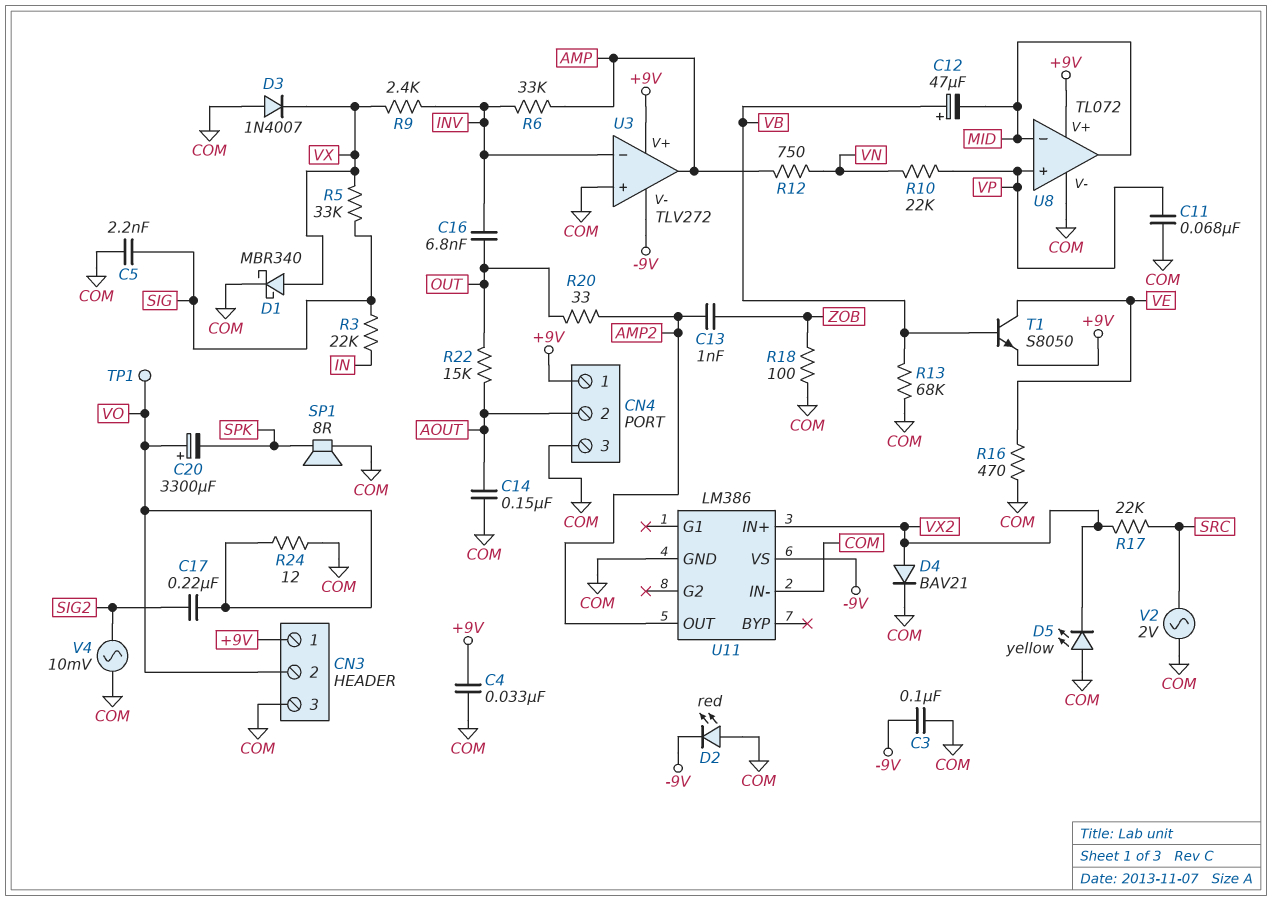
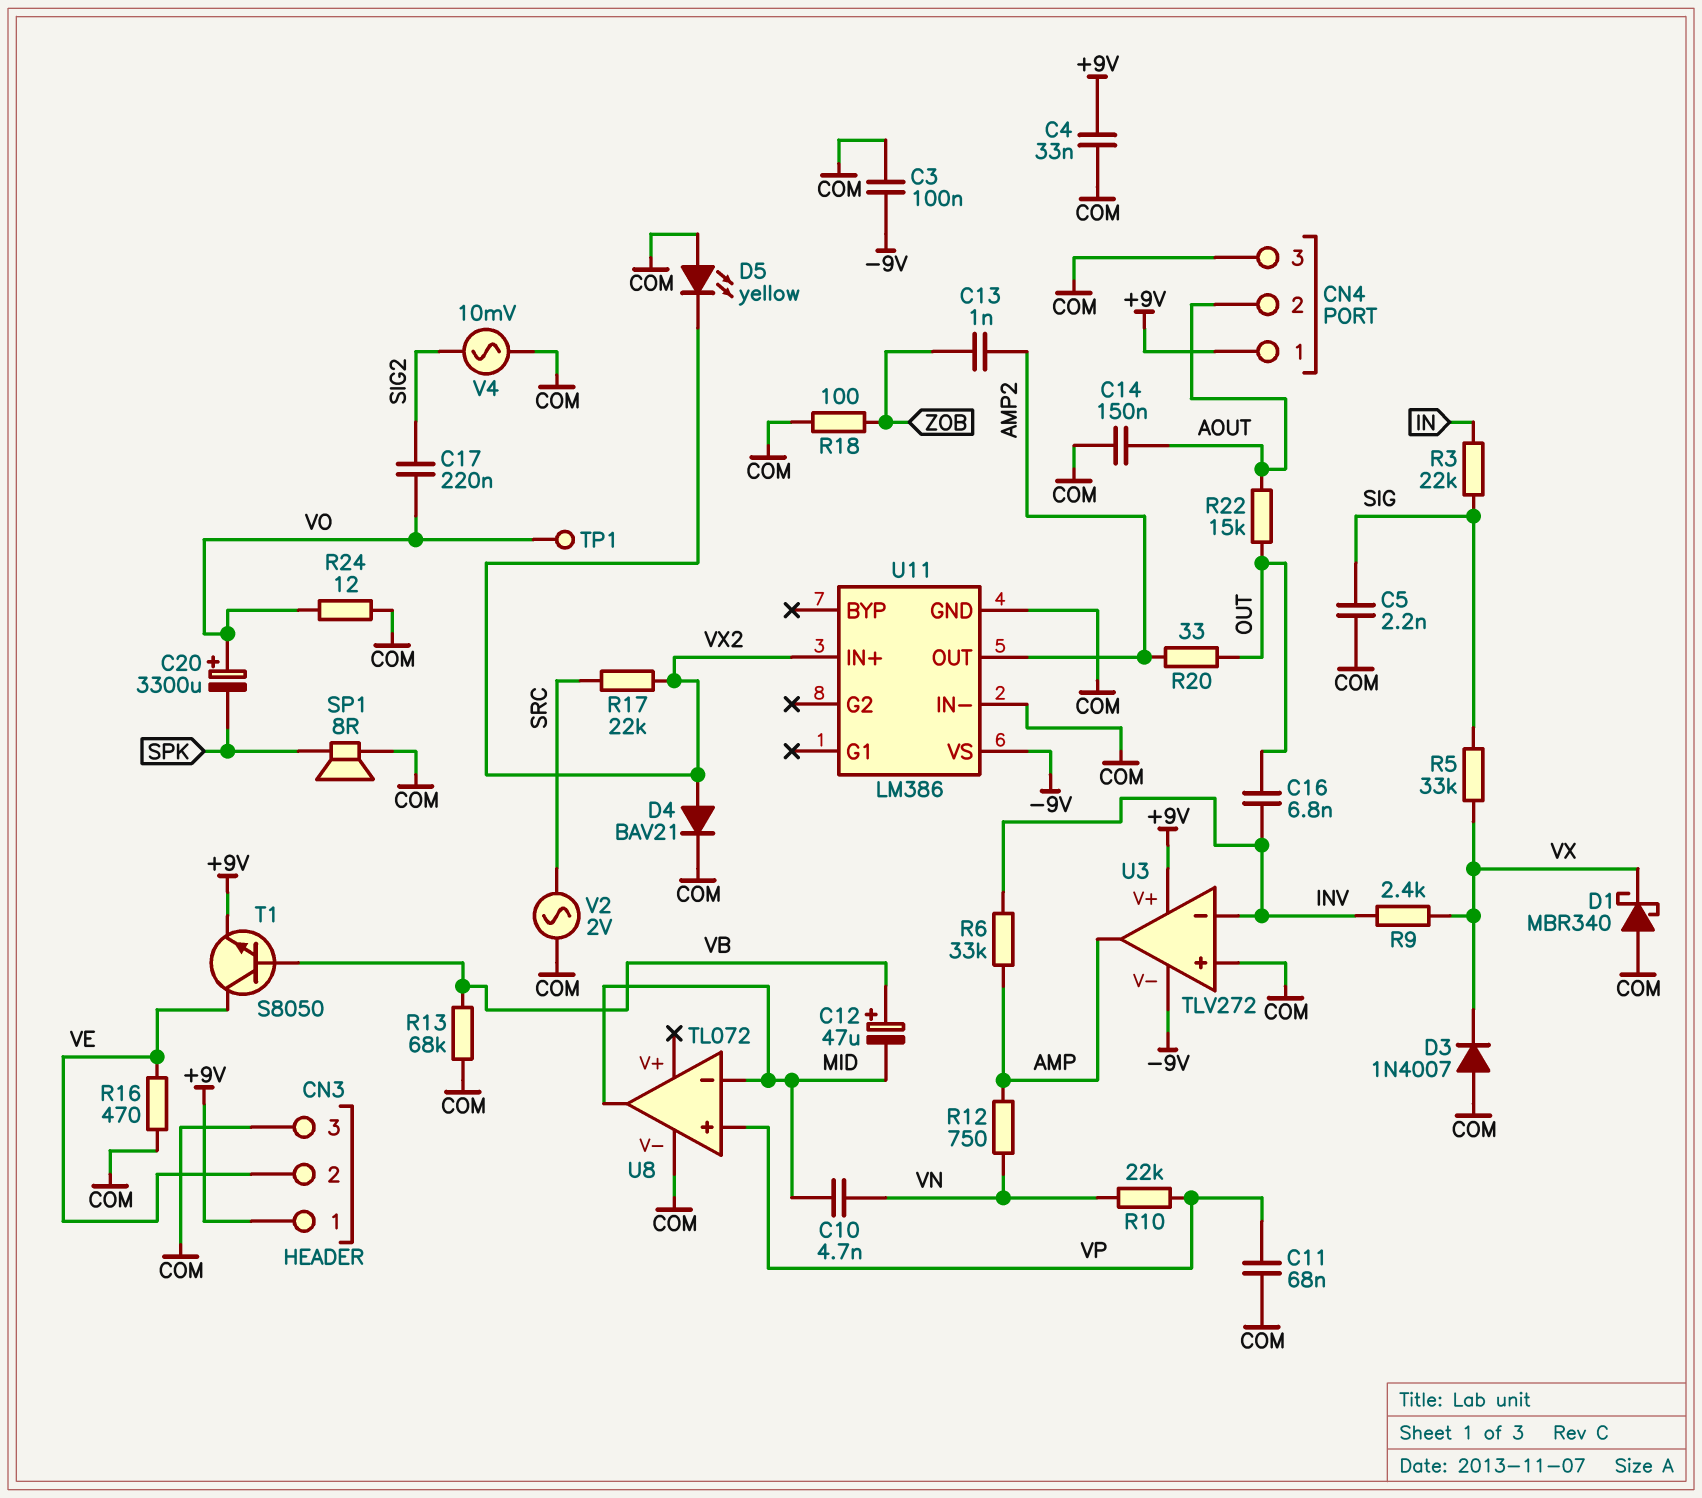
C10: none -> 4.7nF (MID, VN)
CN3 pin 2: VO -> VE
D1: schottky MBR340 (A VX, K COM) -> schottky MBR340 (A COM, K VX)
D2: LED red (A COM, K -9V) -> none
U8 pin V+: +9V -> none

